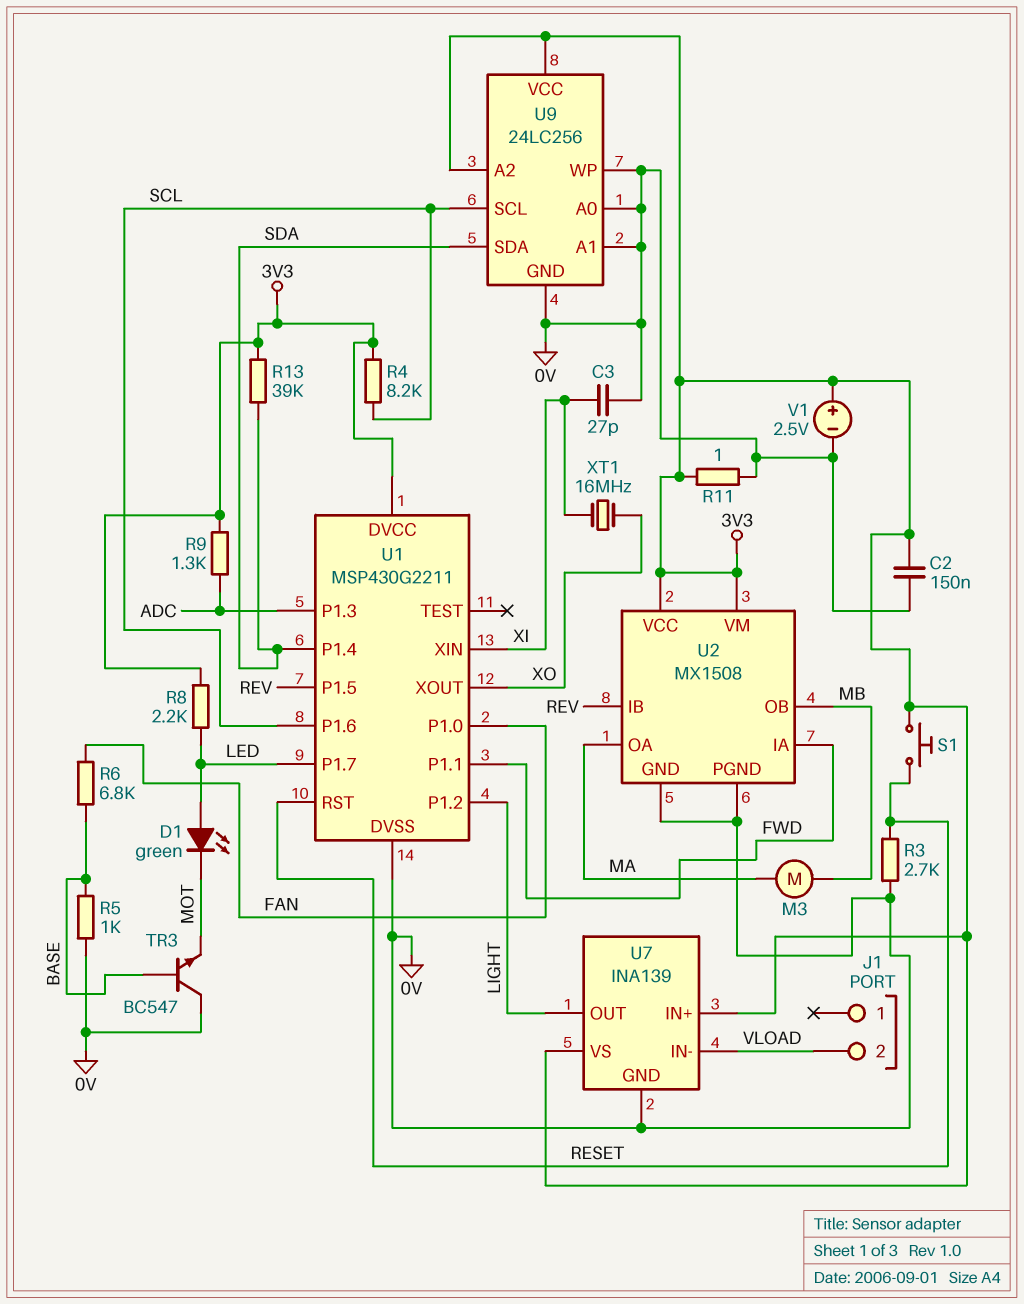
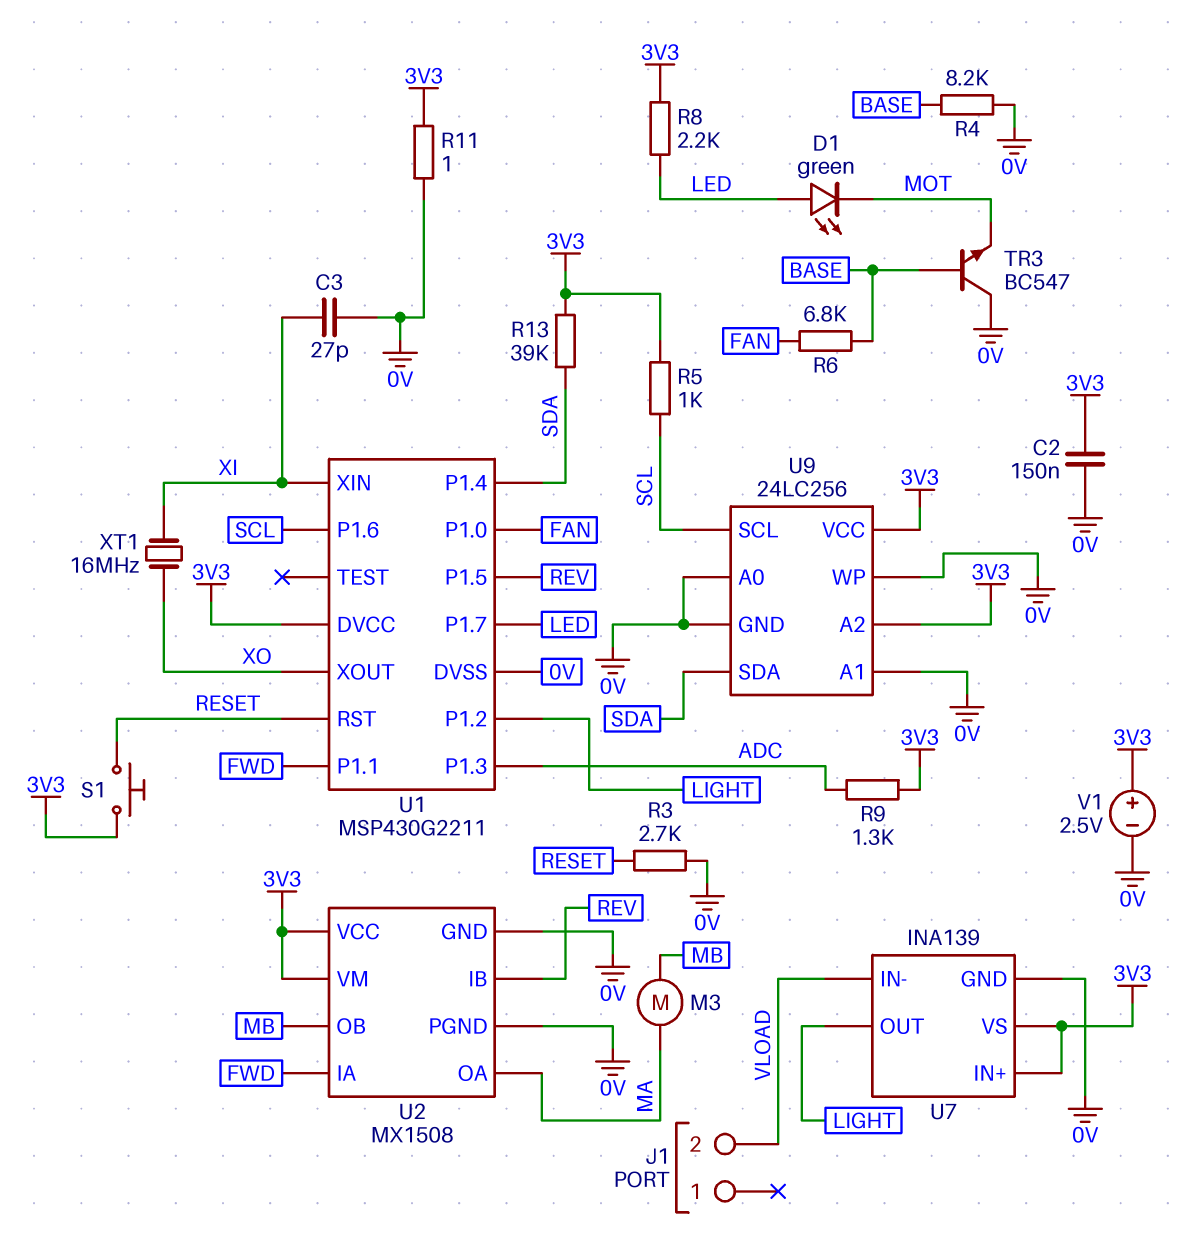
R4: 8.2k (3V3, SCL) -> 8.2k (0V, BASE)
R5: 1k (0V, BASE) -> 1k (3V3, SCL)

